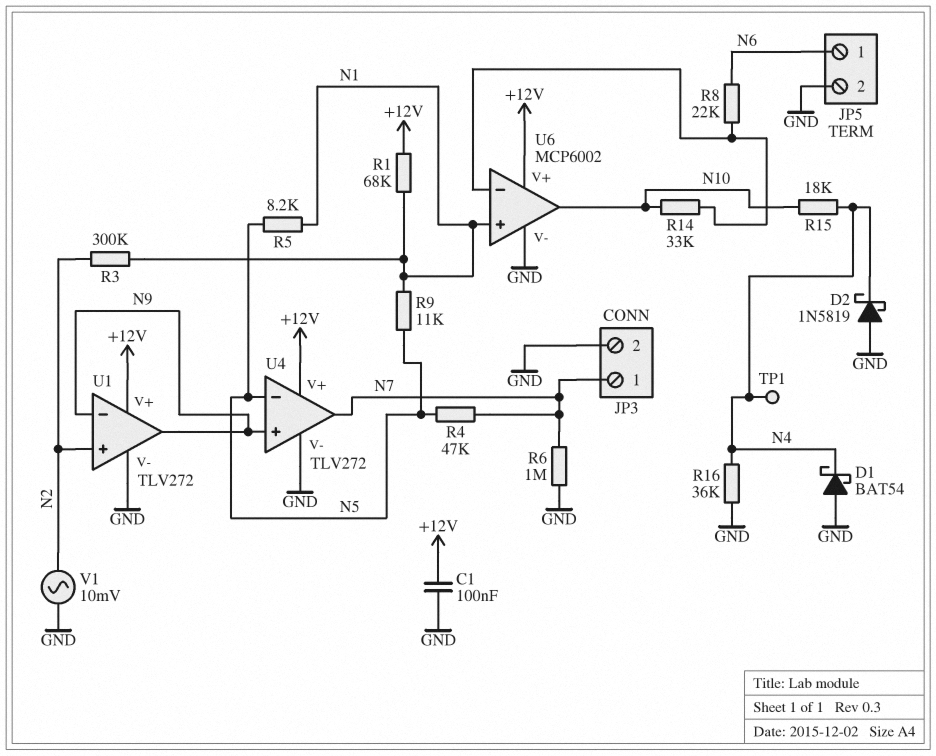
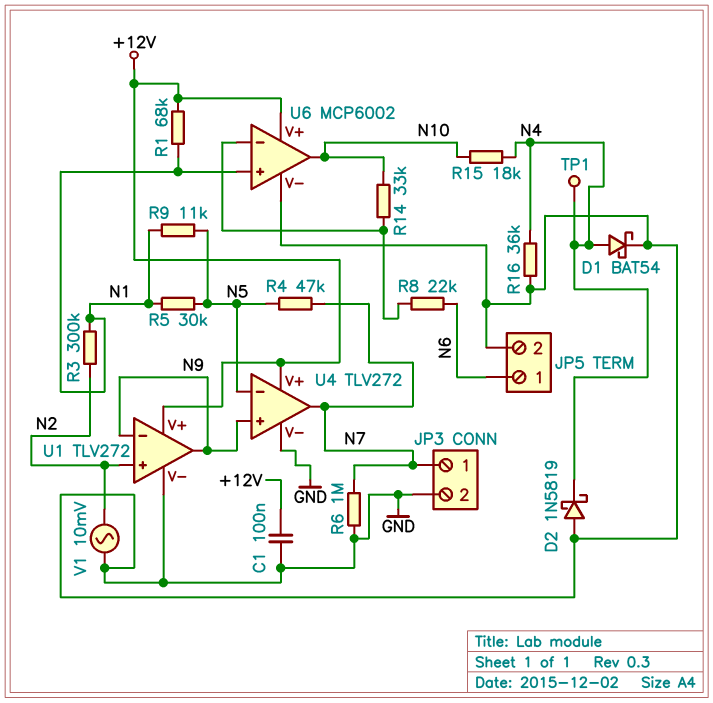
D1: schottky BAT54 (A GND, K N4) -> schottky BAT54 (A N4, K GND)
R5: 8.2k (N1, N5) -> 30k (N1, N5)

